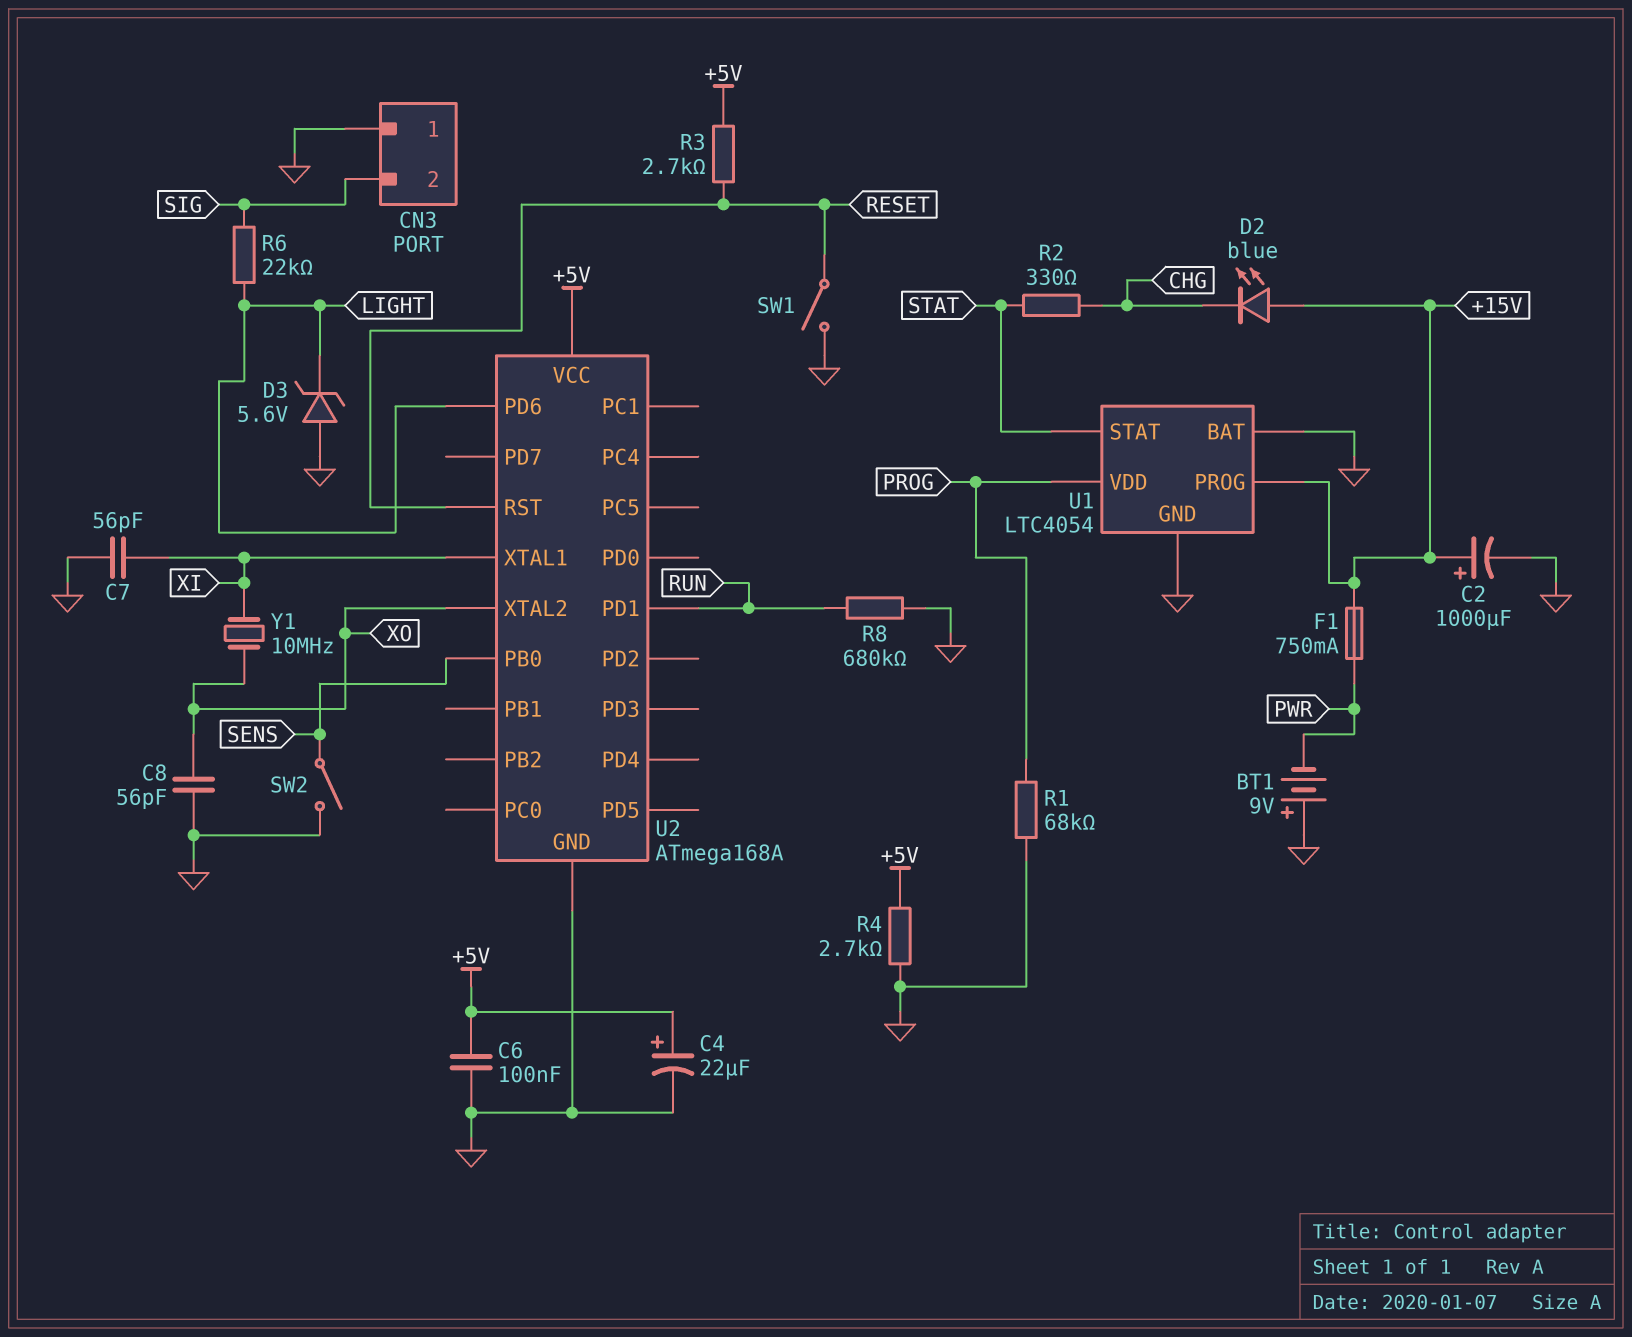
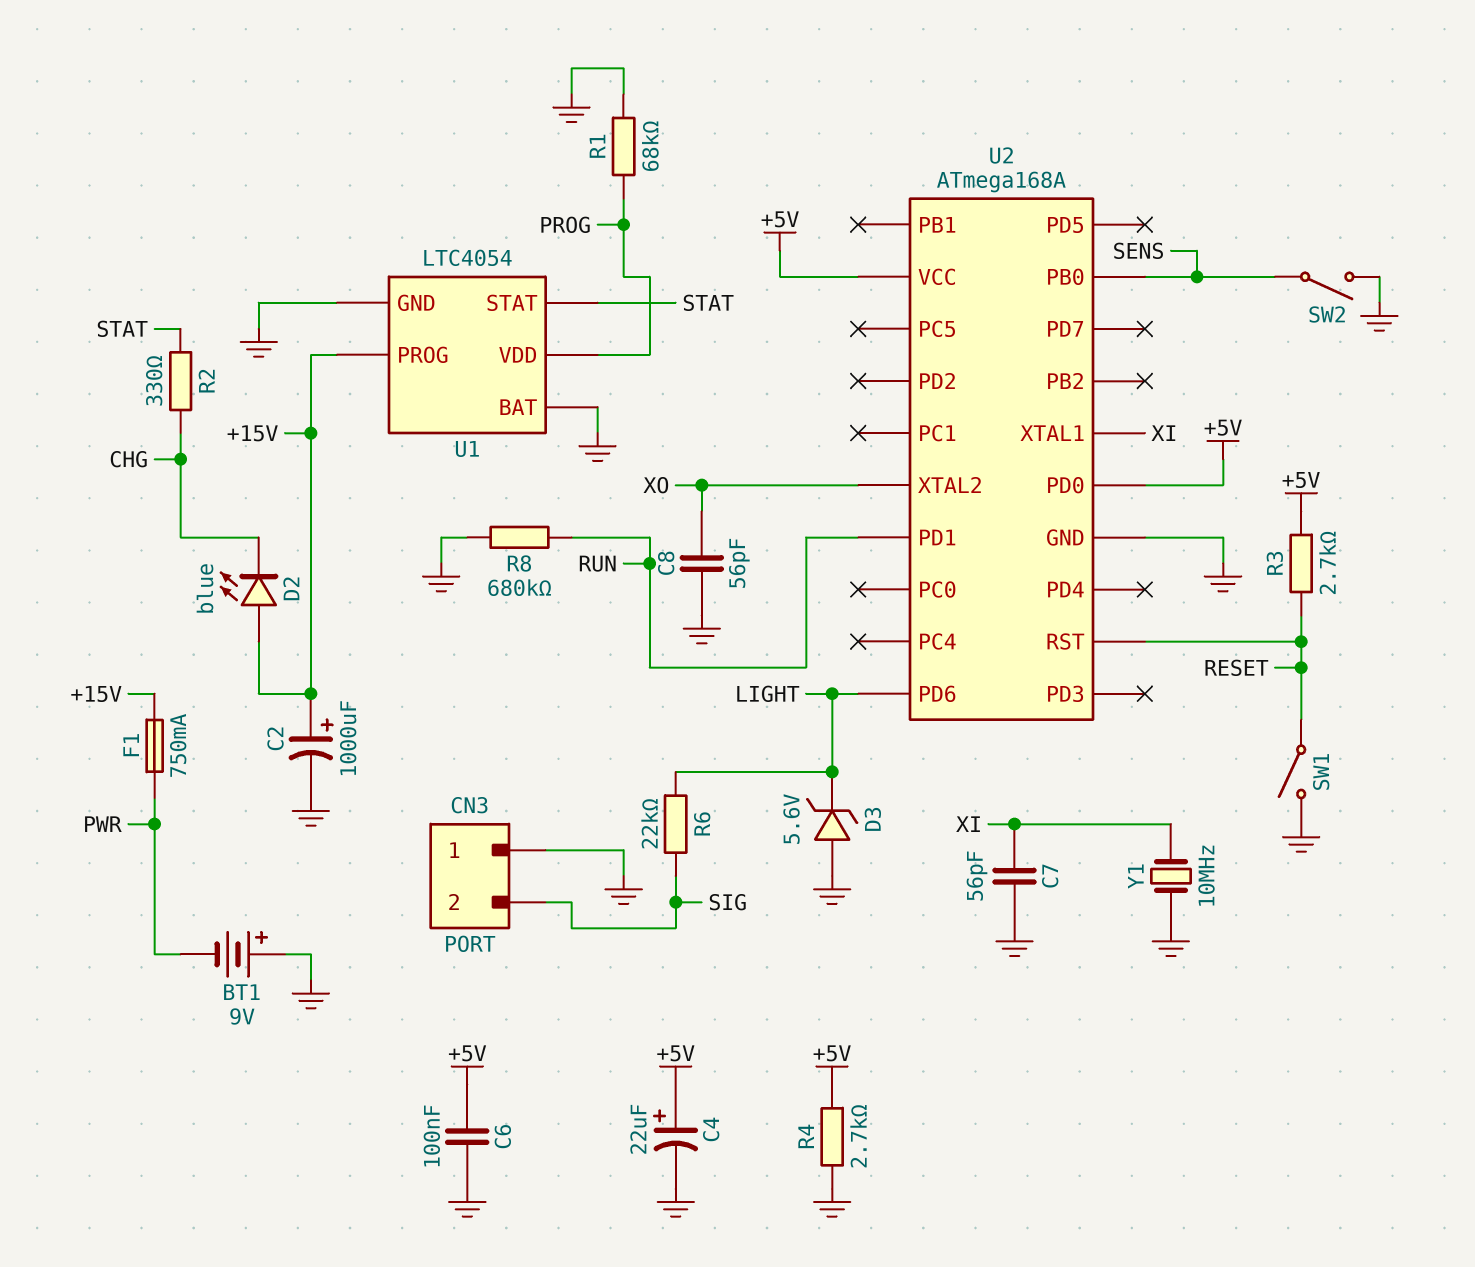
U2 pin PD0: none -> +5V
Y1: 10MHz (XI, XO) -> 10MHz (GND, XI)

